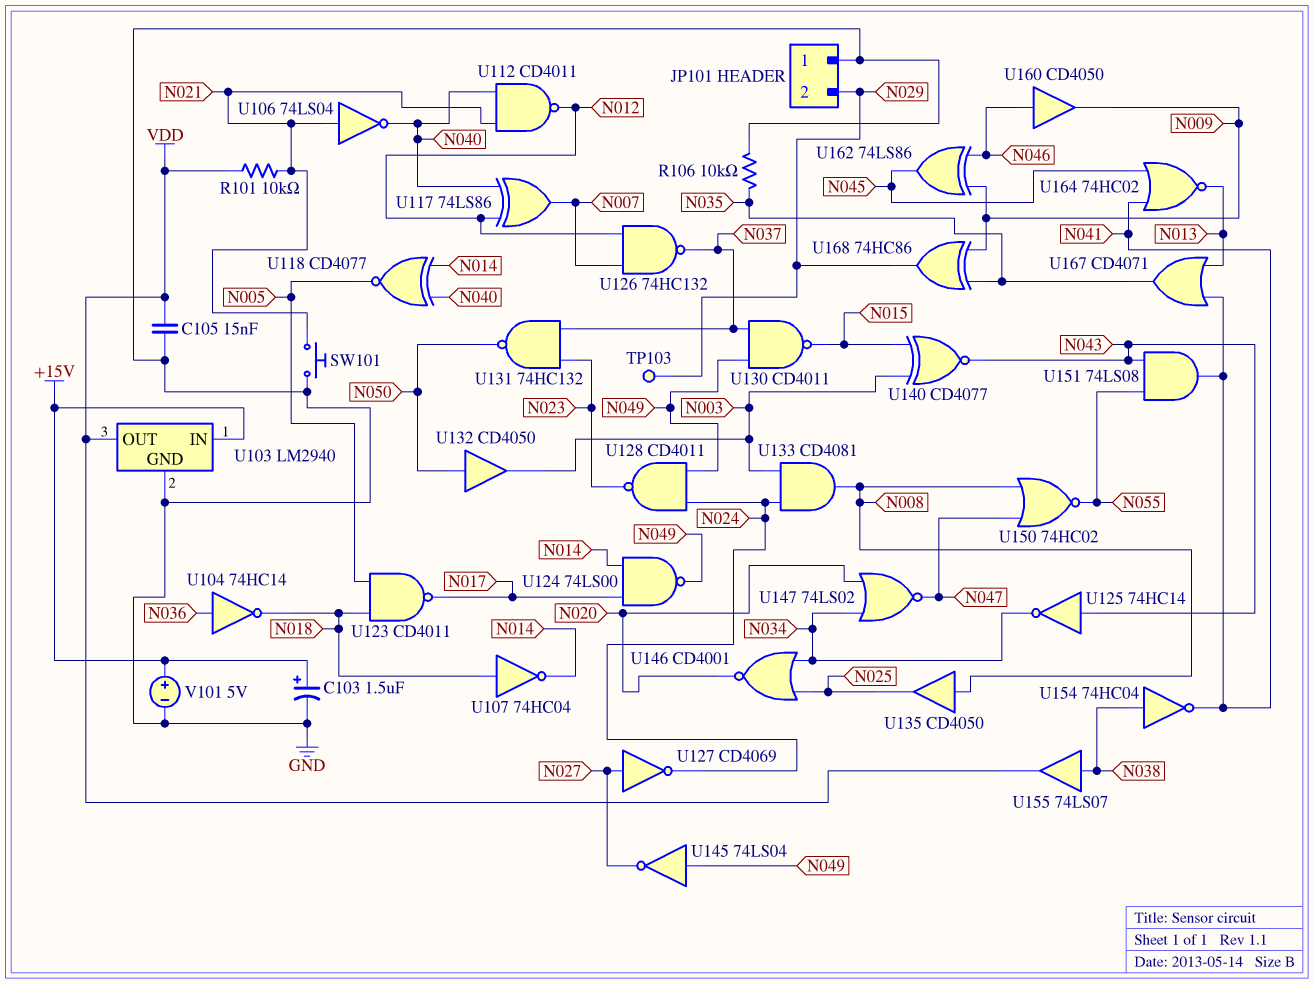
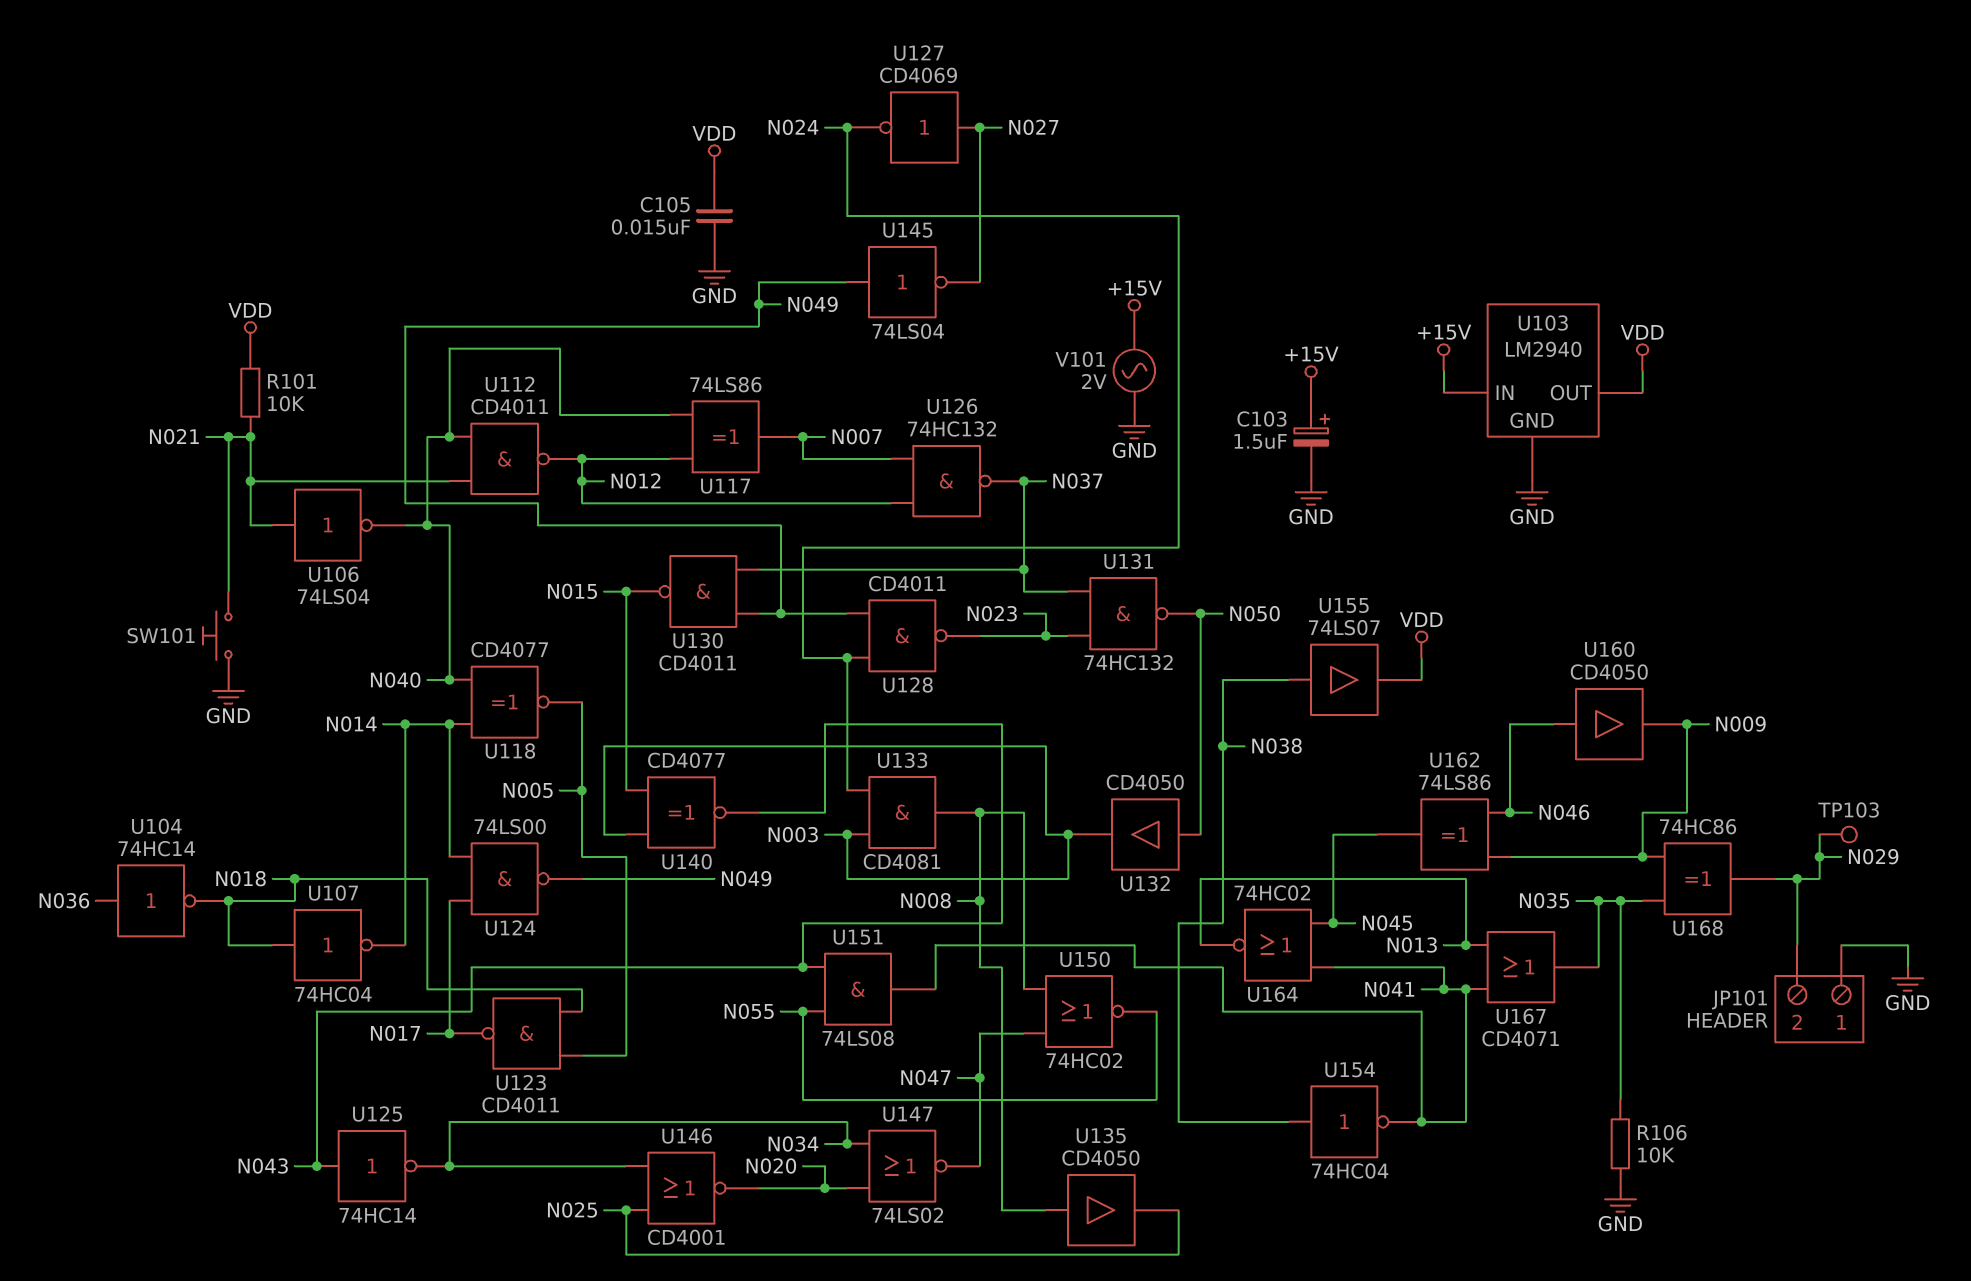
V101: 5V (plus +15V, minus GND) -> AC 2V (+15V, GND)

